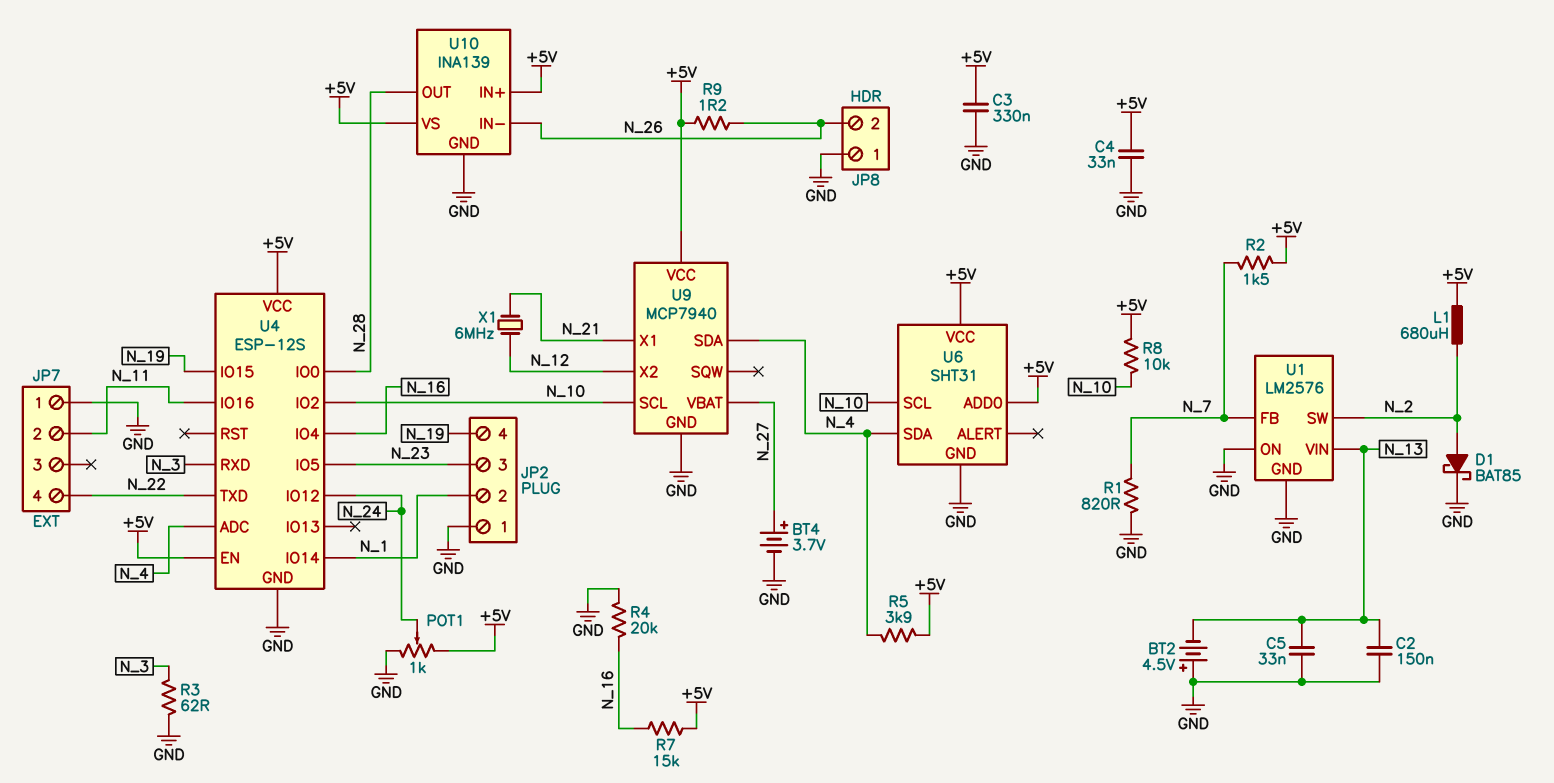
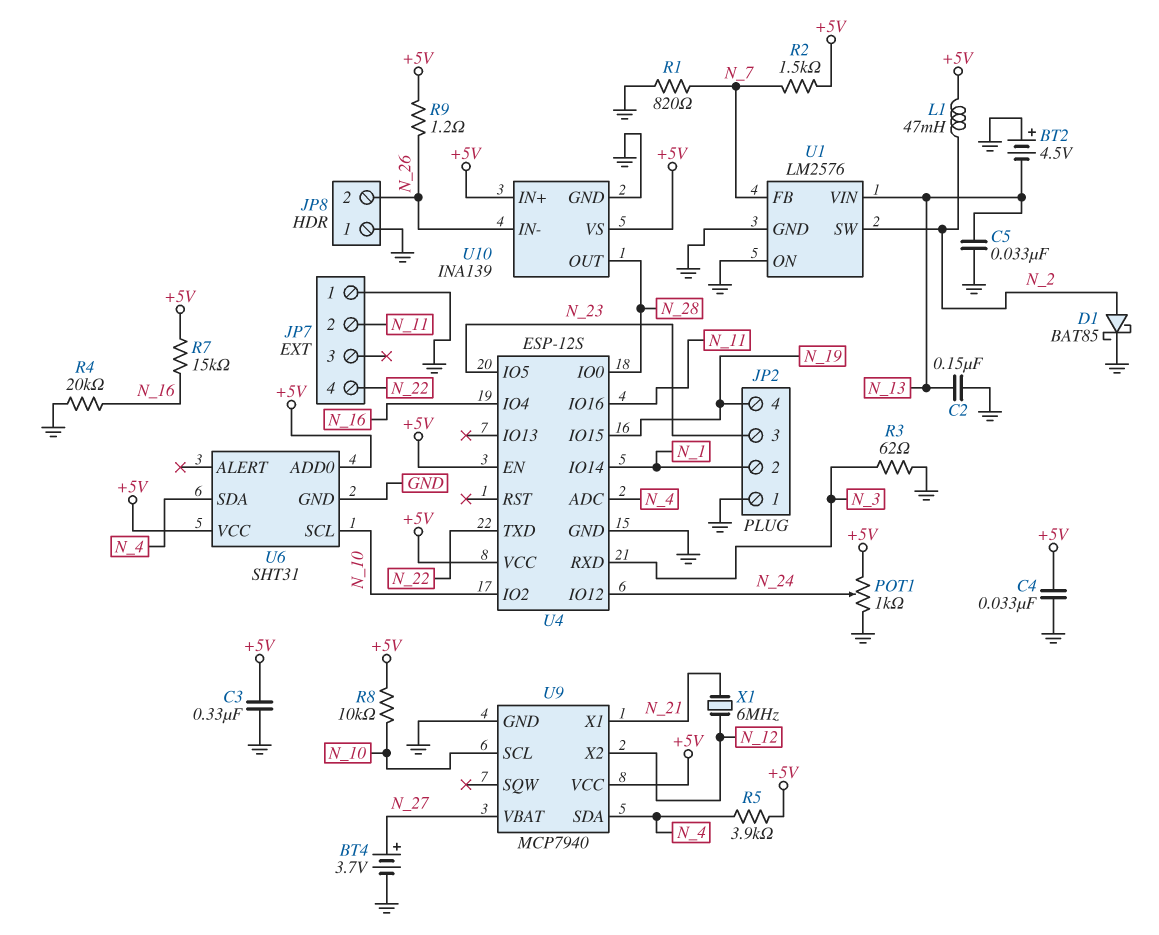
L1: 680uH (+5V, N_2) -> 47mH (+5V, N_2)

